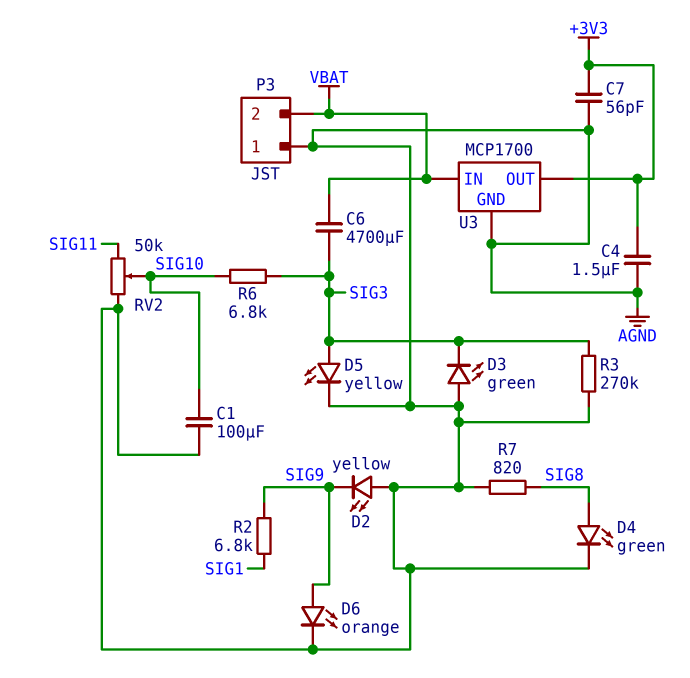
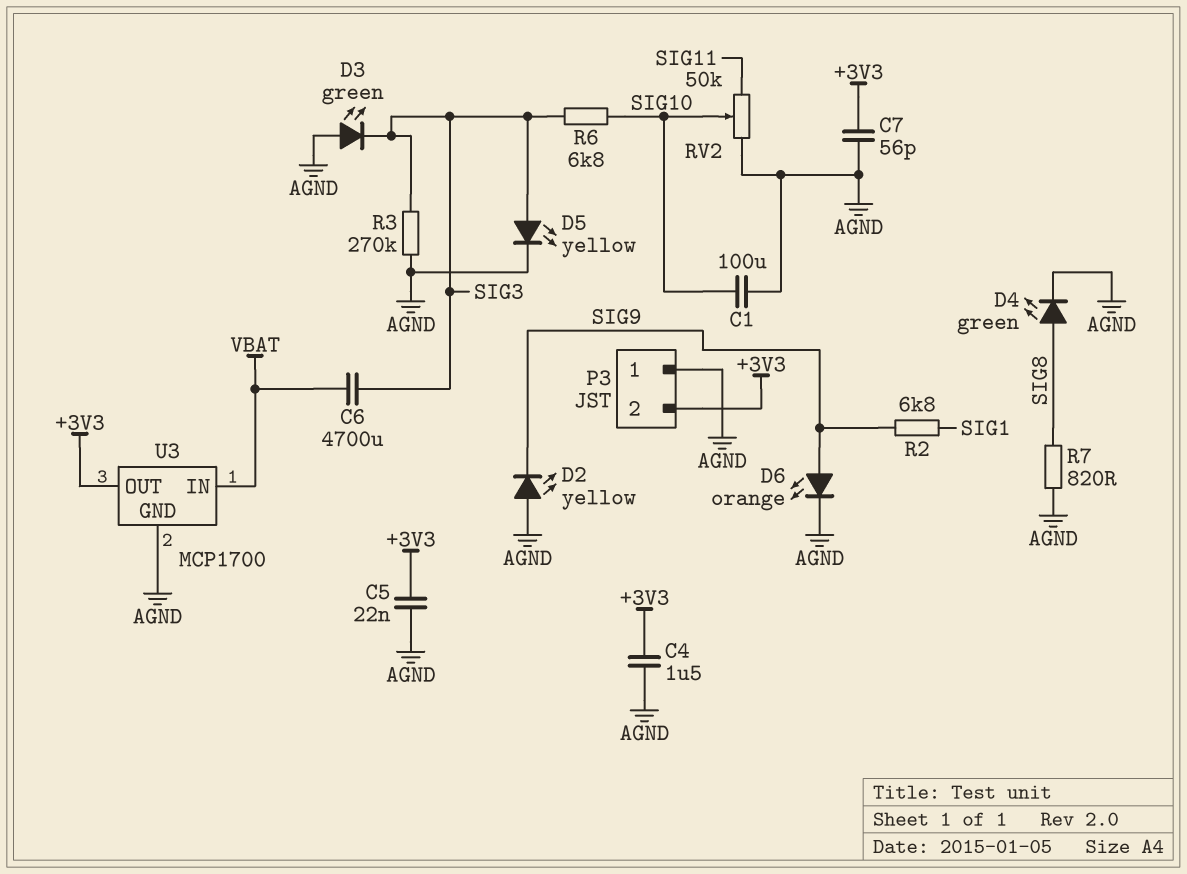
C5: none -> 22nF (+3V3, AGND)
P3 pin 2: VBAT -> +3V3

